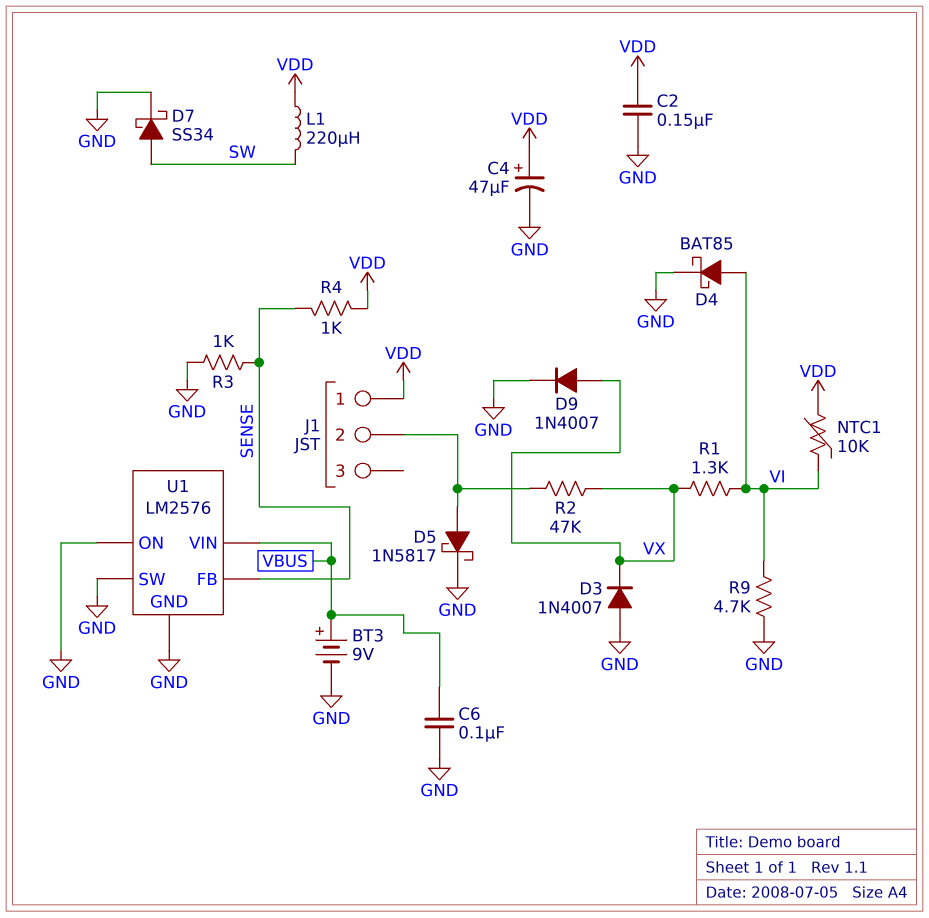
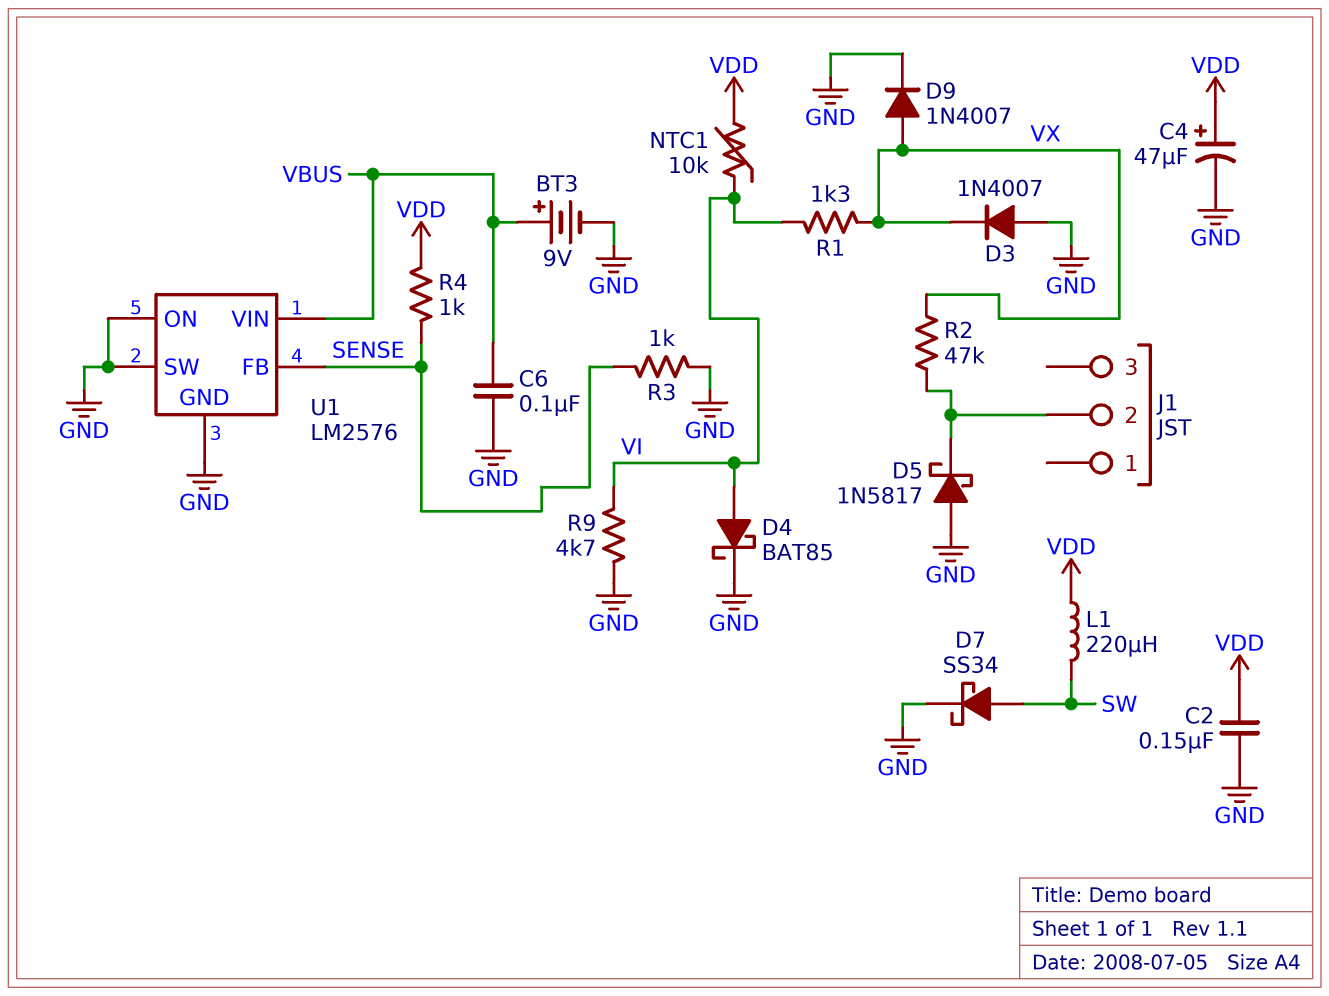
D5: schottky 1N5817 (A J1/2, K GND) -> schottky 1N5817 (A GND, K J1/2)
J1 pin 1: VDD -> none

